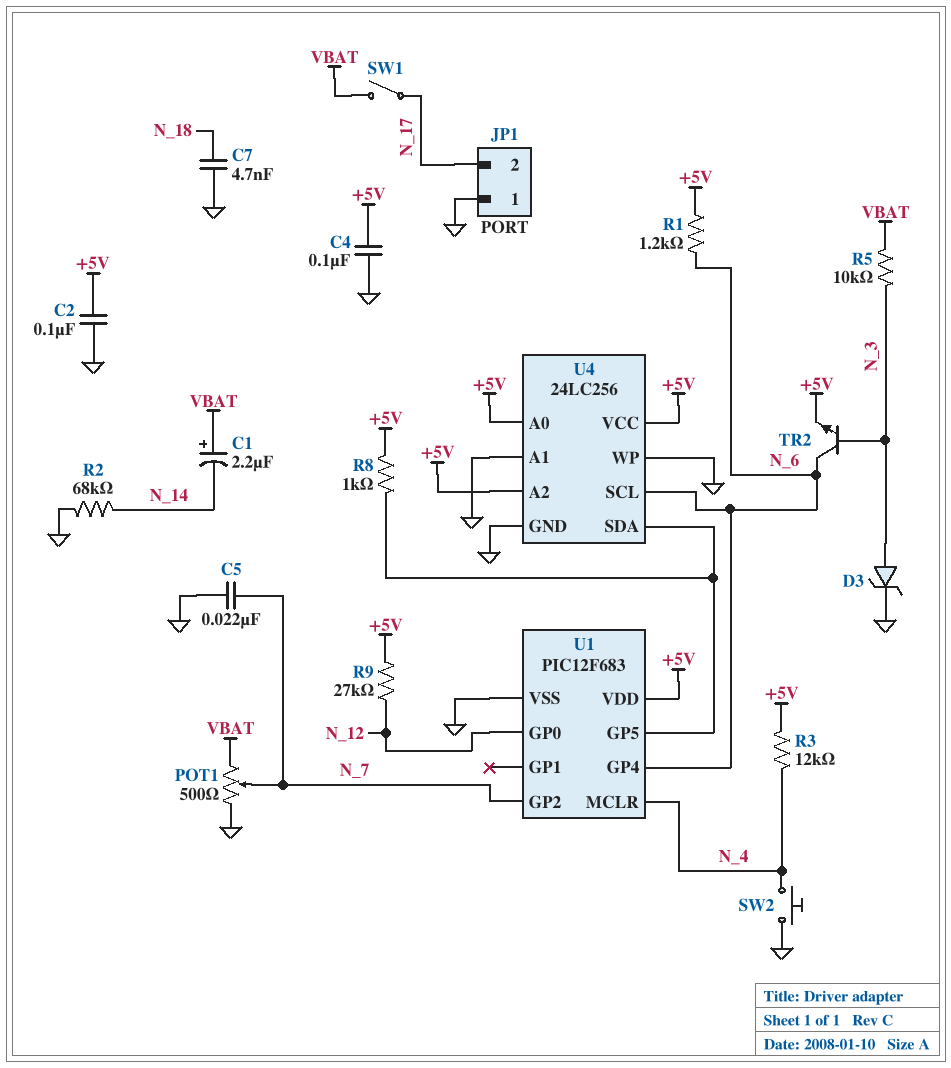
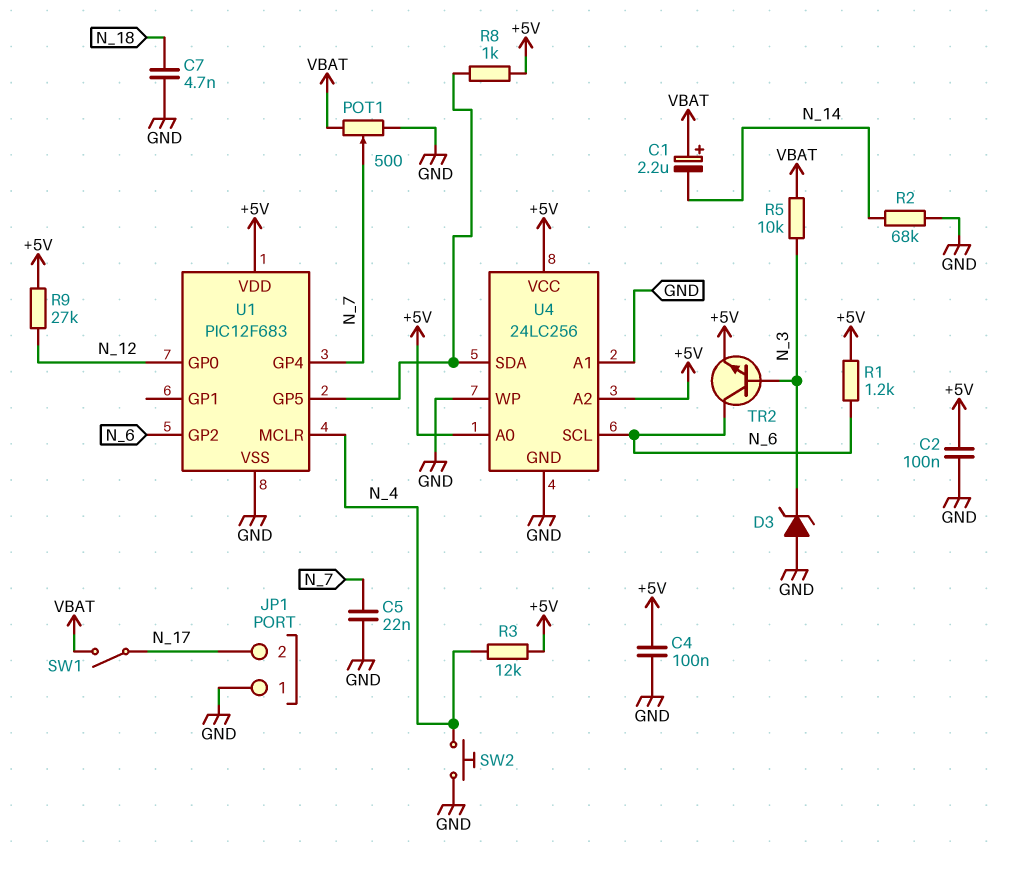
D3: zener (A N_3, K GND) -> zener (A GND, K N_3)
U1 pin GP2: N_7 -> N_6
U1 pin GP4: N_6 -> N_7

